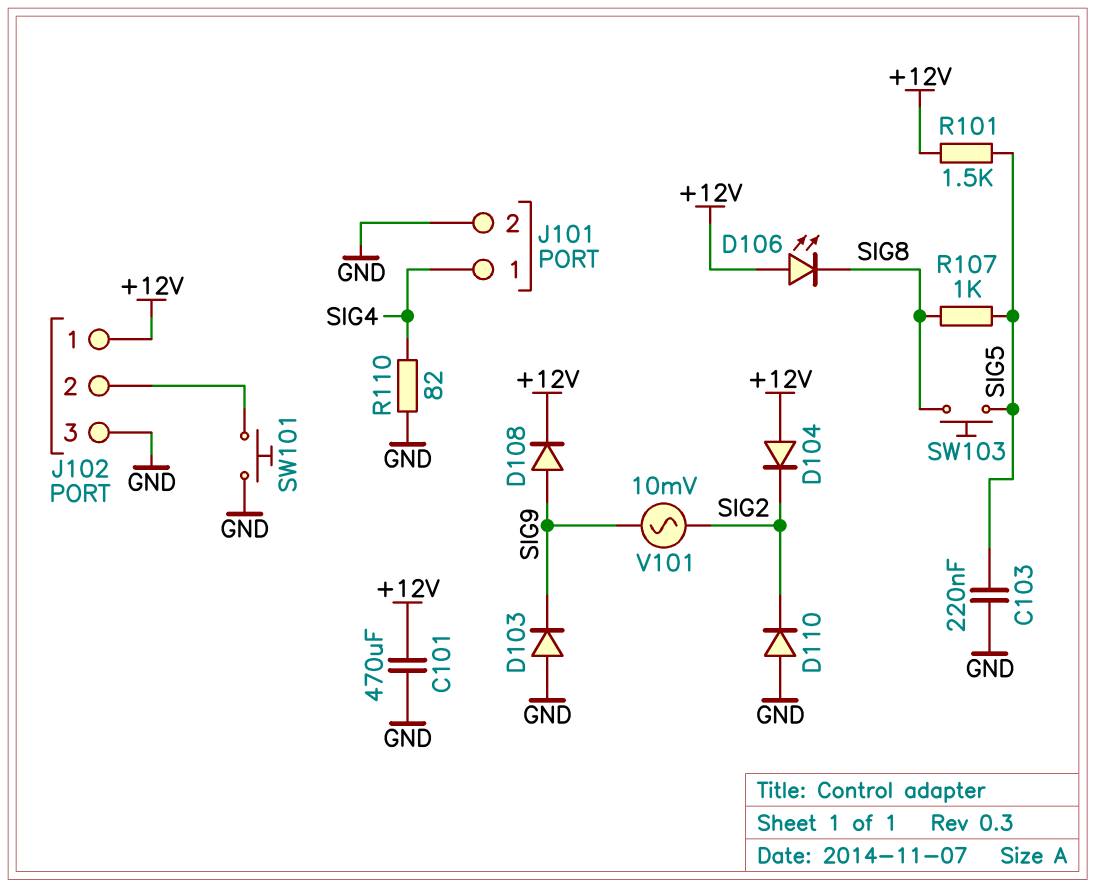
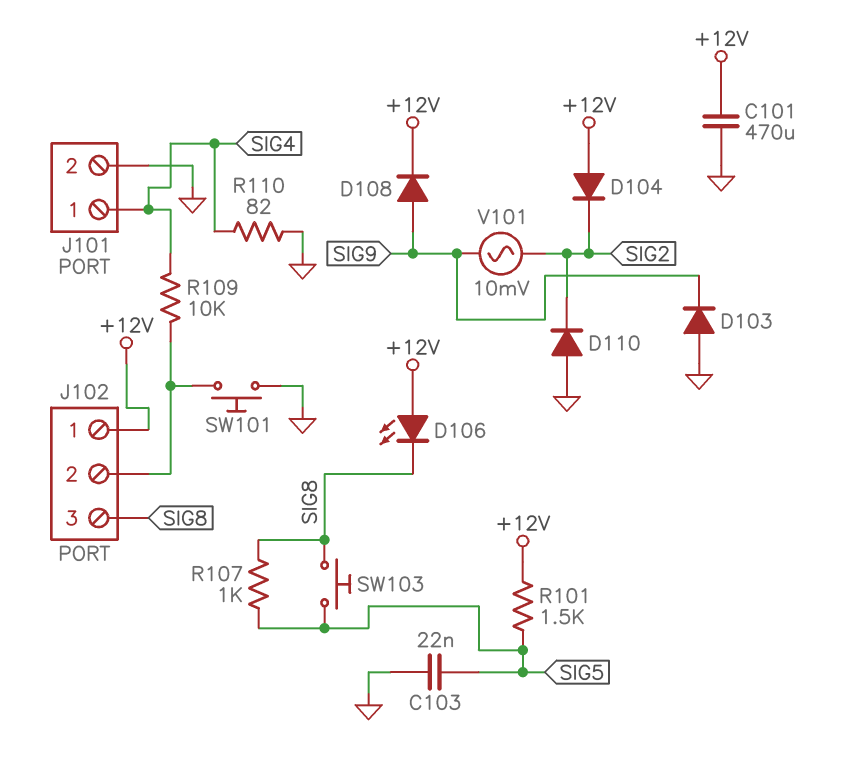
C103: 220nF (GND, SIG5) -> 22nF (GND, SIG5)
J102 pin 3: GND -> SIG8
R109: none -> 10k (J102/2, SIG4)

